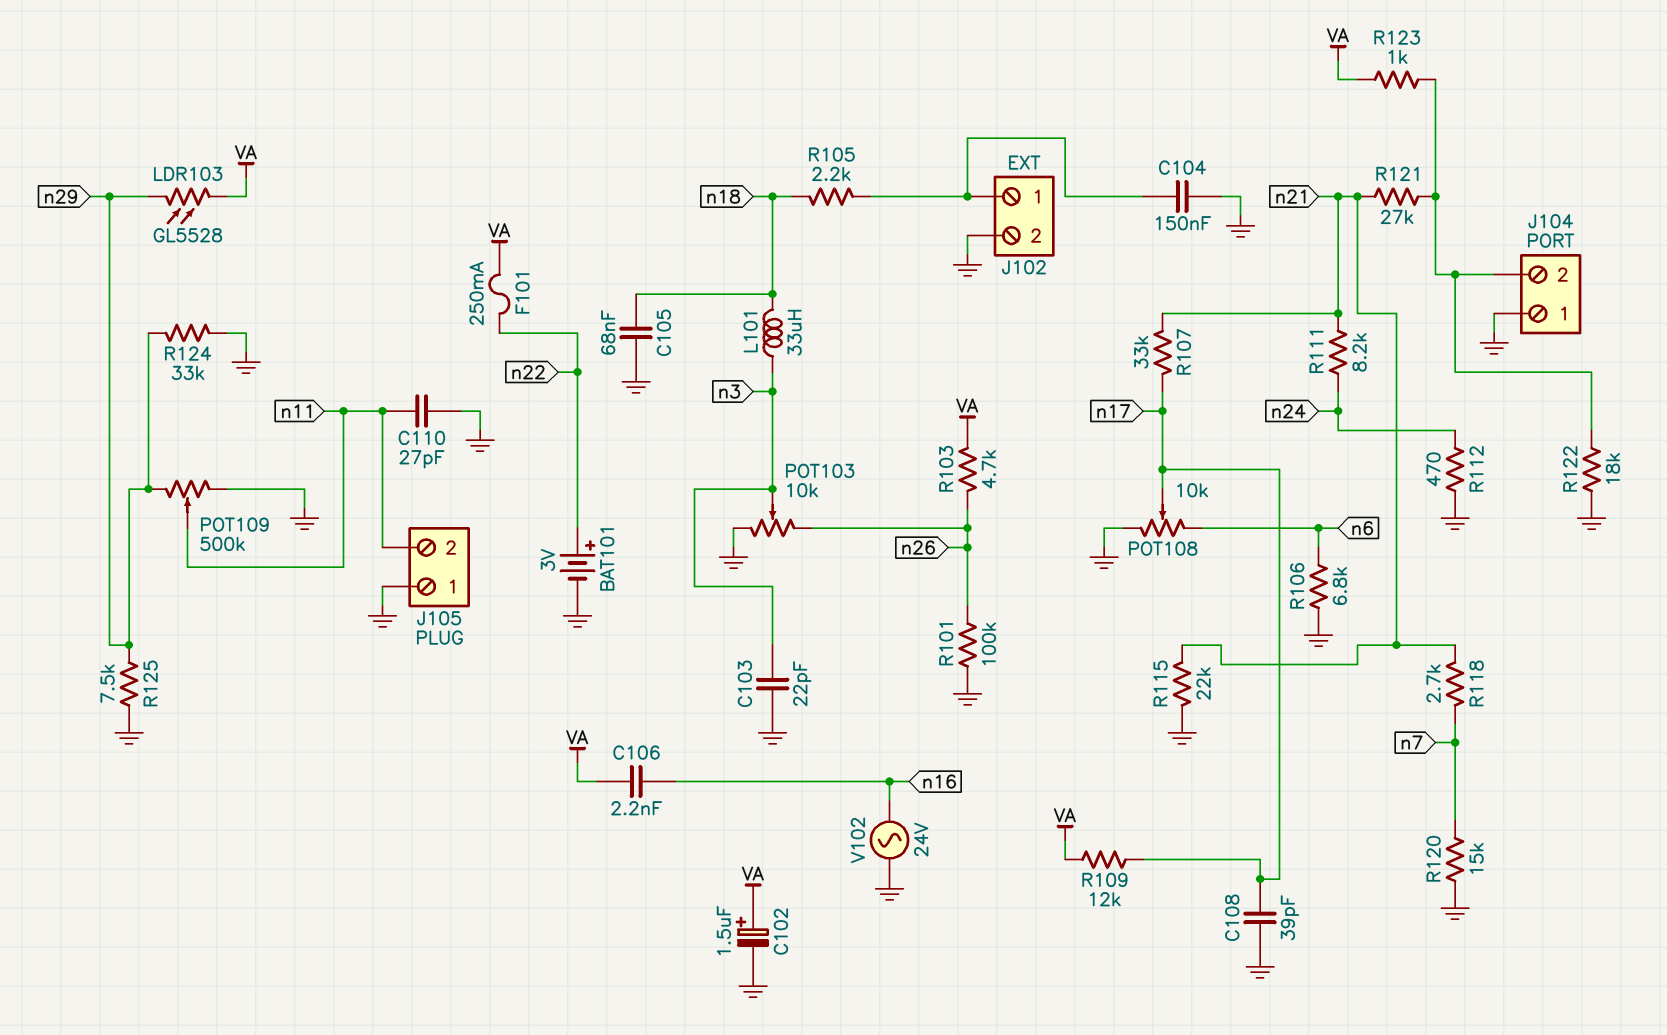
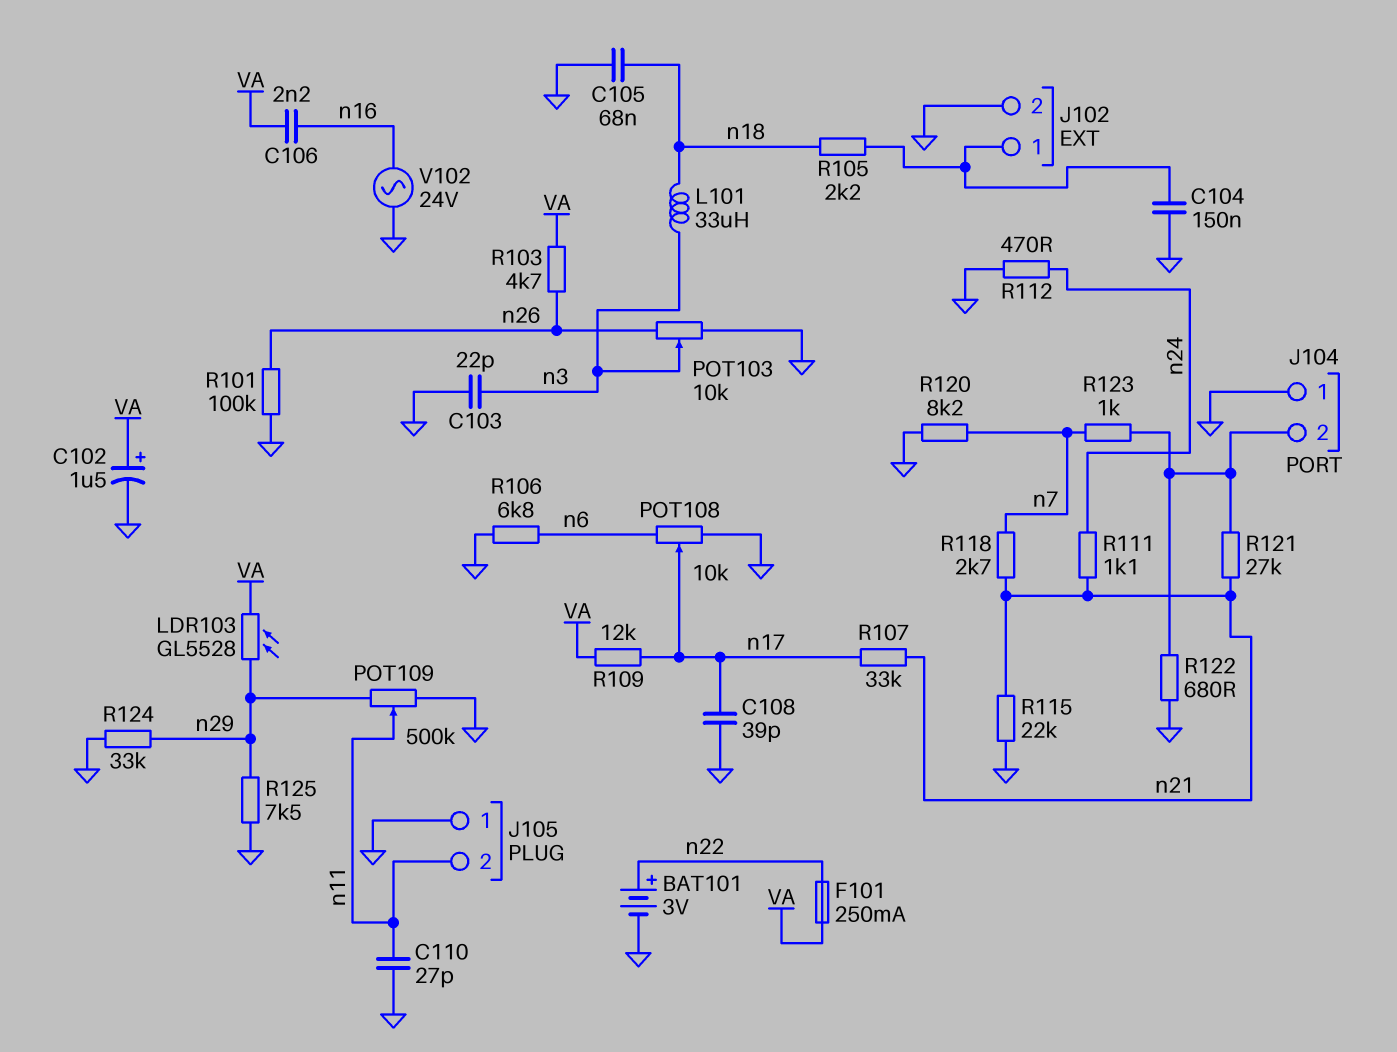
R111: 8.2k (n21, n24) -> 1.1k (n21, n24)
R120: 15k (GND, n7) -> 8.2k (GND, n7)
R122: 18k (GND, J104/2) -> 680 (GND, J104/2)
R123: 1k (J104/2, VA) -> 1k (J104/2, n7)

